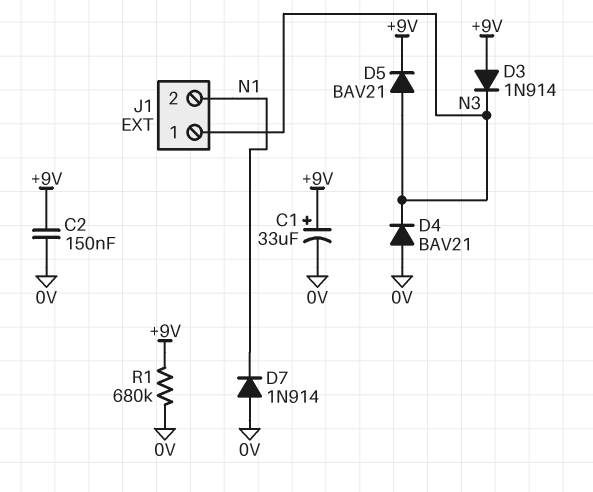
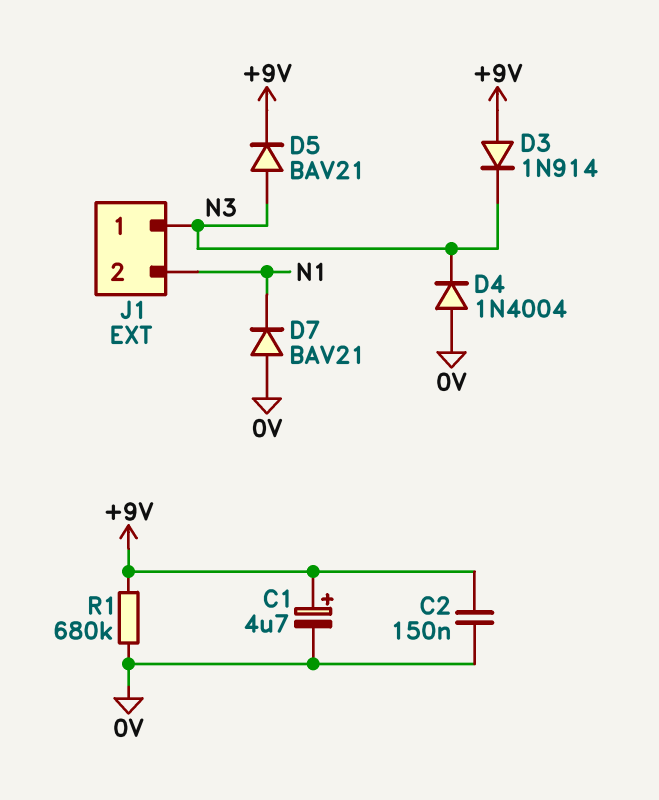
C1: 33uF (plus +9V, minus 0V) -> 4.7uF (plus +9V, minus 0V)
D4: diode BAV21 (A 0V, K N3) -> diode 1N4004 (A 0V, K N3)
D7: diode 1N914 (A 0V, K N1) -> diode BAV21 (A 0V, K N1)

